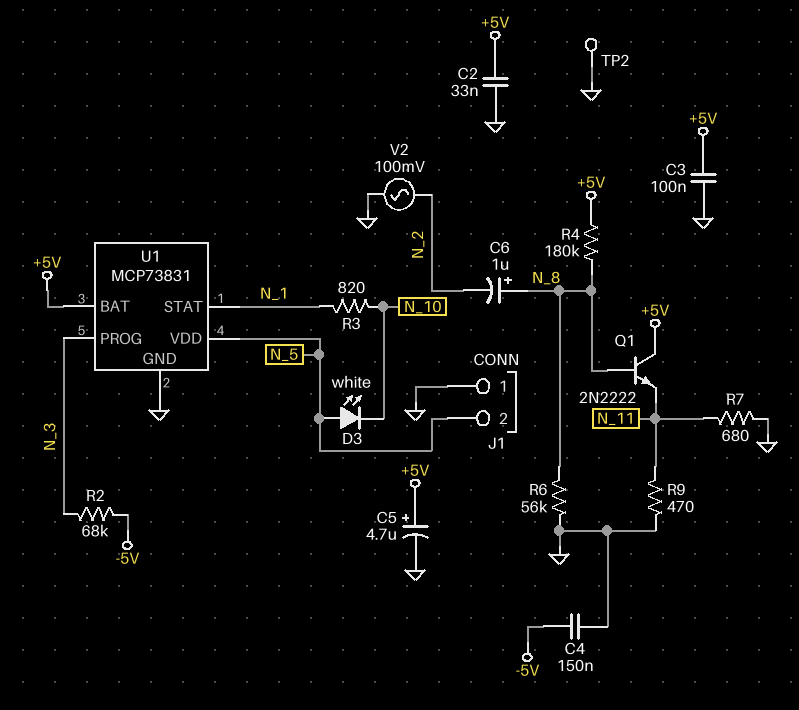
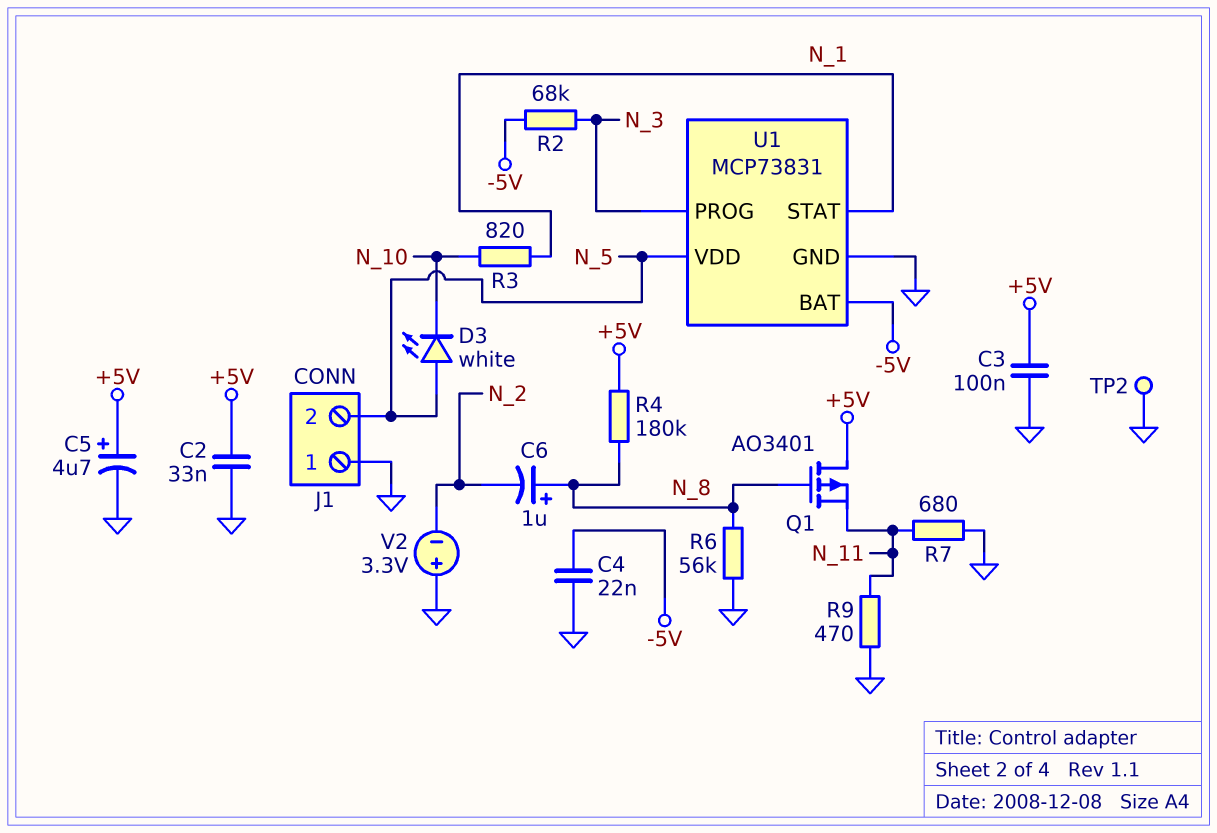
C4: 150nF (-5V, GND) -> 22nF (-5V, GND)
Q1: NPN 2N2222 (B N_8, C +5V, E N_11) -> PMOS AO3401 (G N_8, D +5V, S N_11)
U1 pin BAT: +5V -> -5V
V2: AC 100mV (GND, N_2) -> 3.3V (plus GND, minus N_2)

